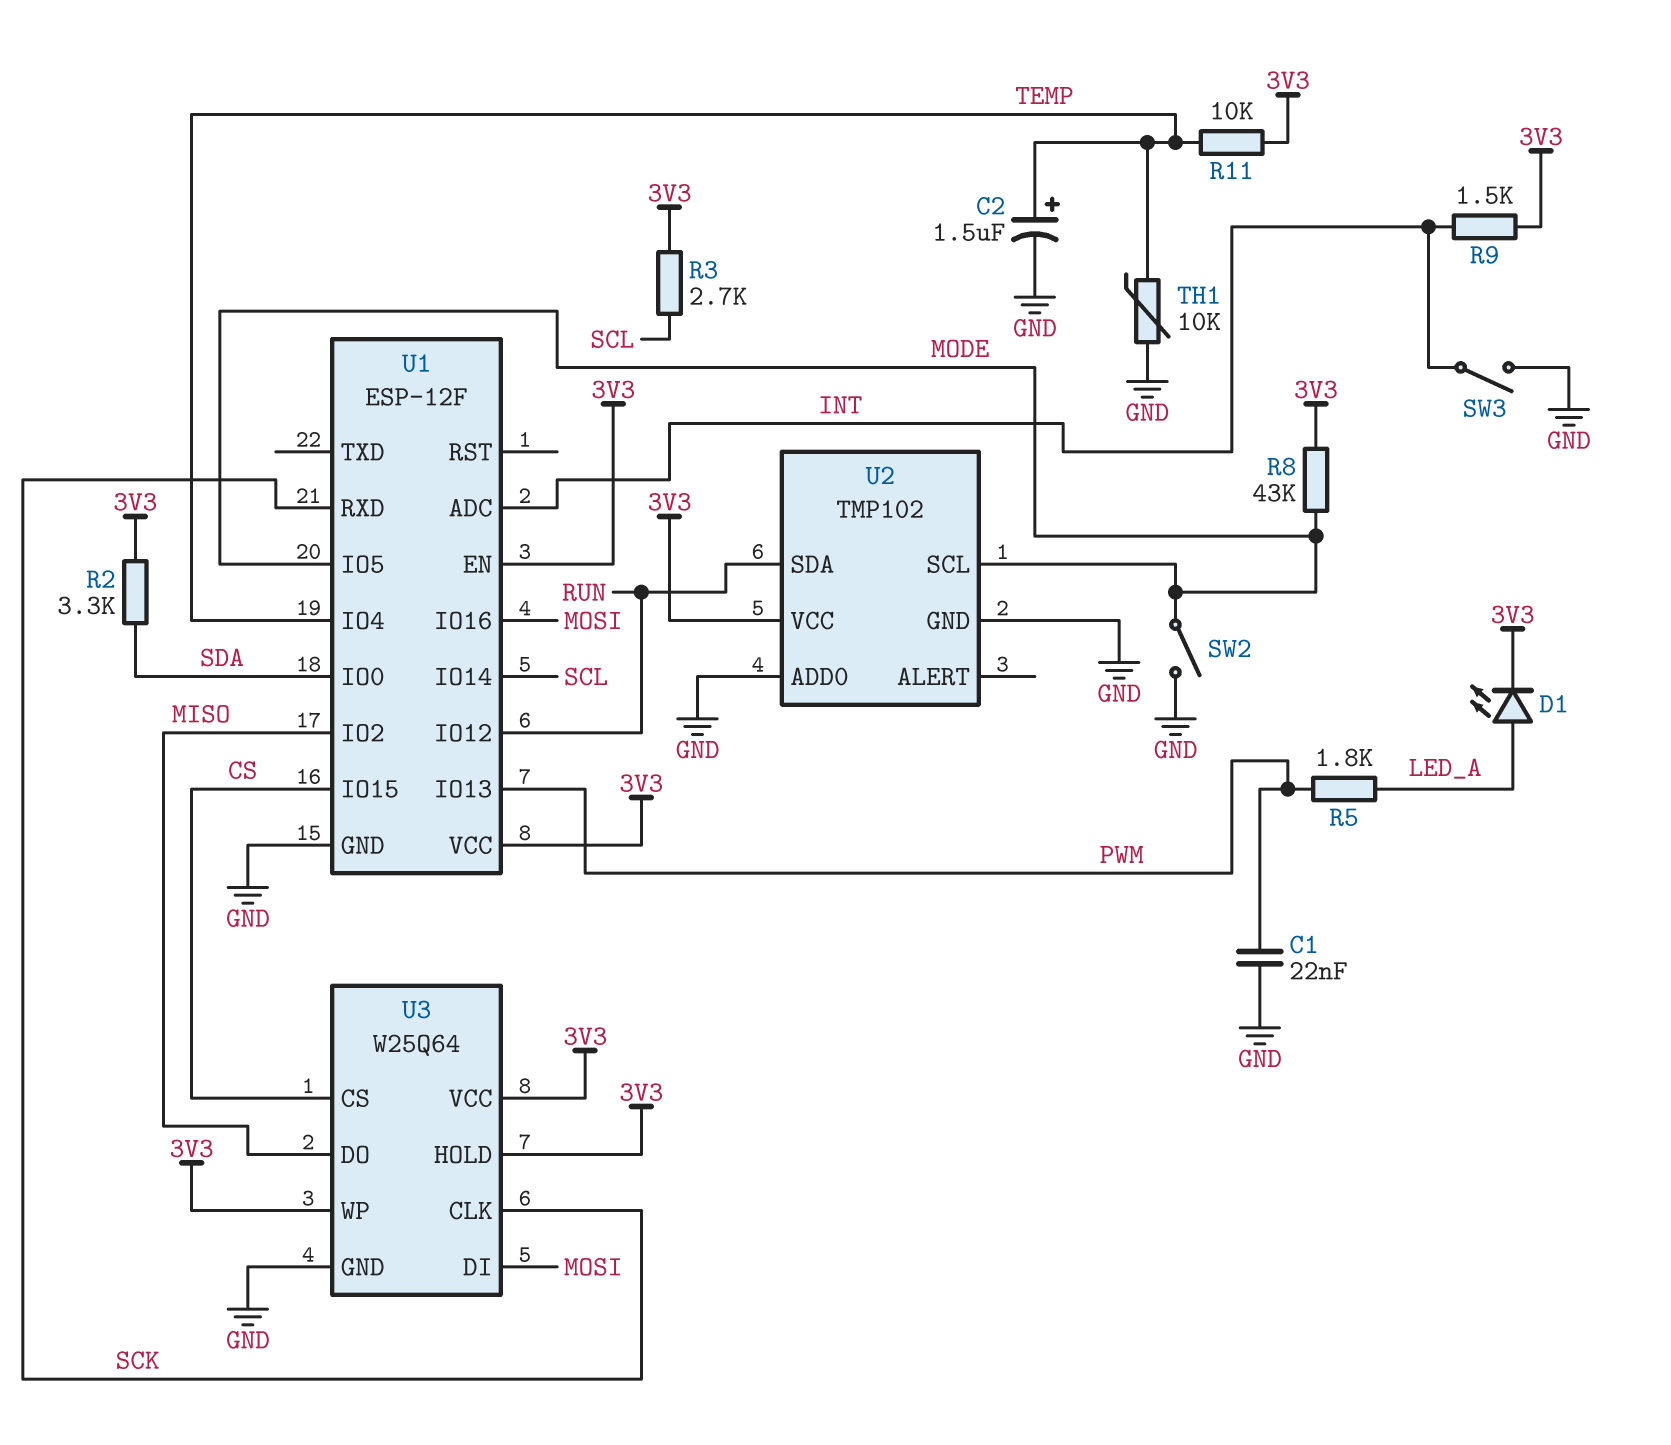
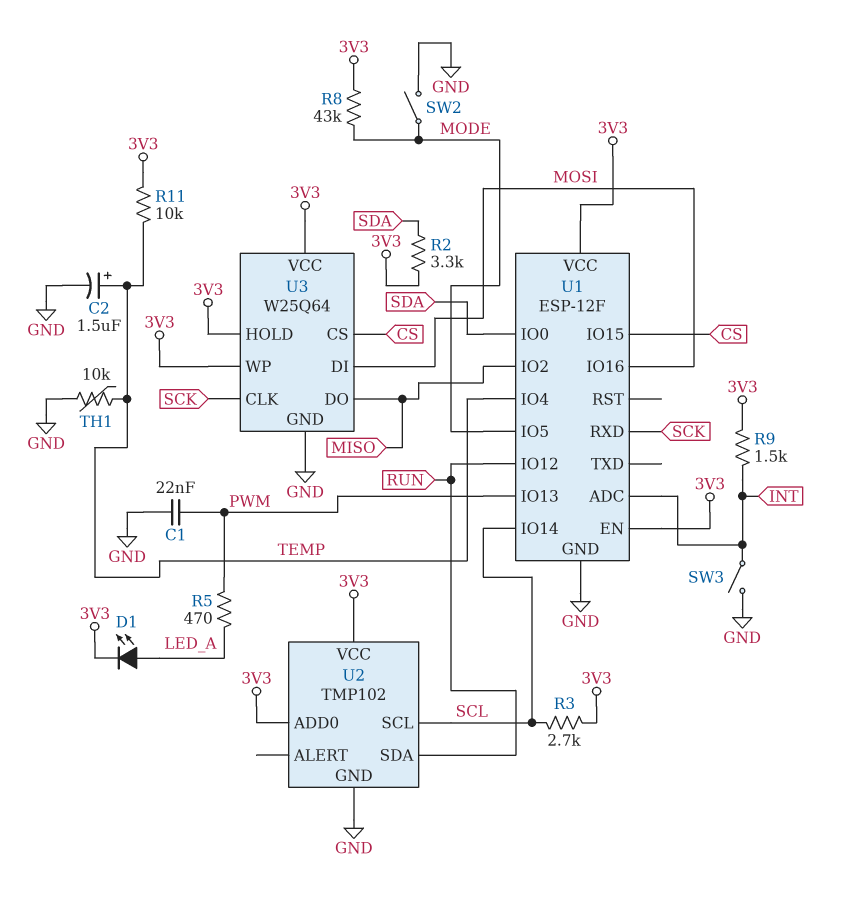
R5: 1.8k (LED_A, PWM) -> 470 (LED_A, PWM)
U2 pin ADD0: GND -> 3V3
U2 pin SCL: MODE -> SCL

